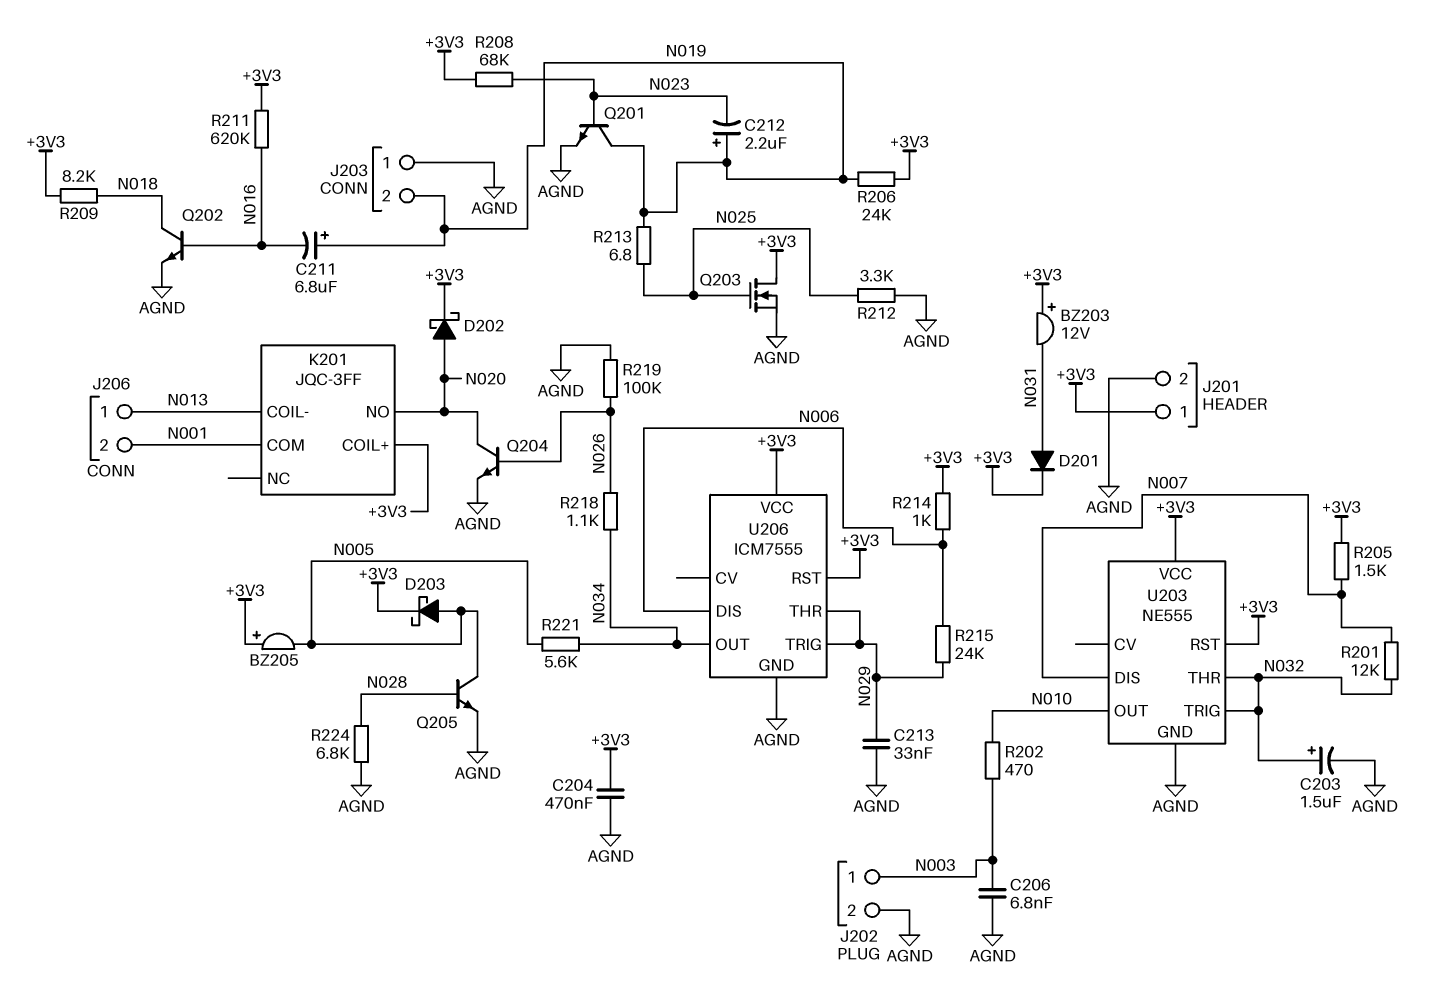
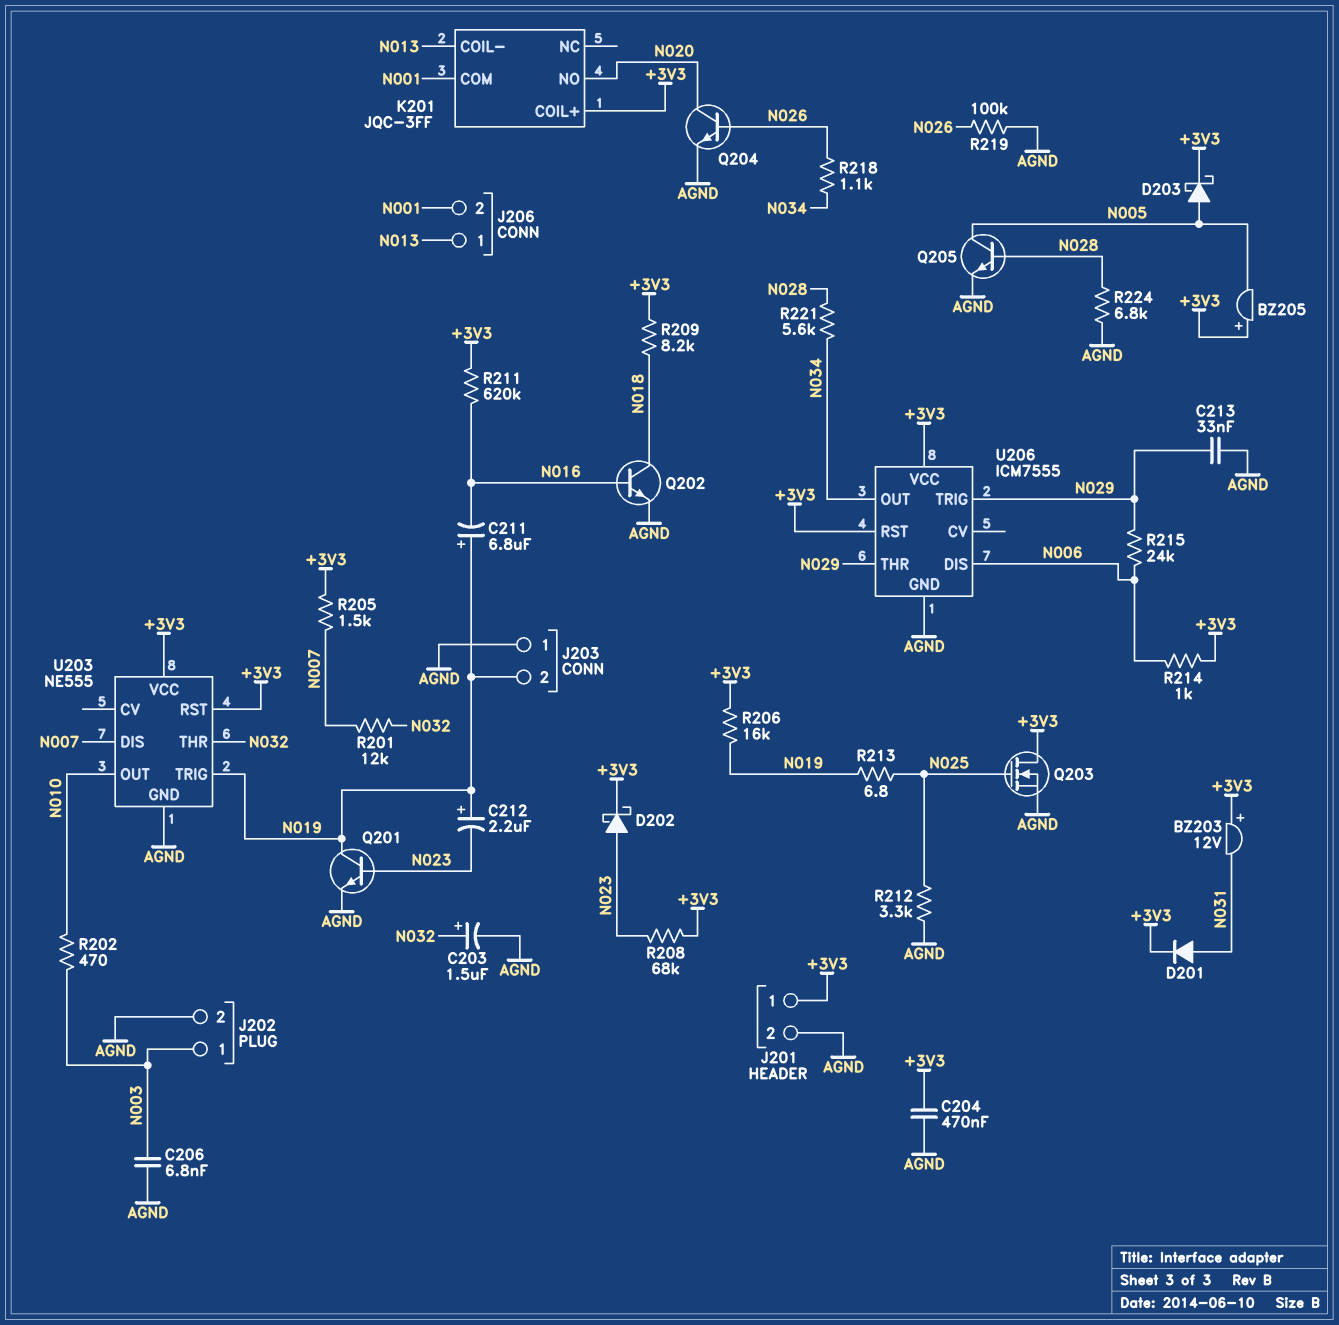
D202: schottky (A N020, K +3V3) -> schottky (A N023, K +3V3)
R206: 24k (+3V3, N019) -> 16k (+3V3, N019)
R221: 5.6k (N005, N034) -> 5.6k (N028, N034)
U203 pin TRIG: N032 -> N019

